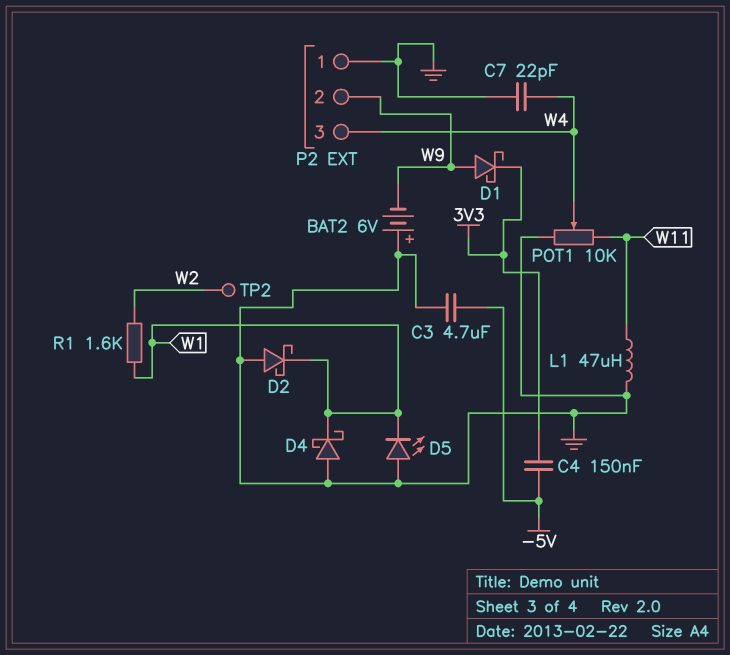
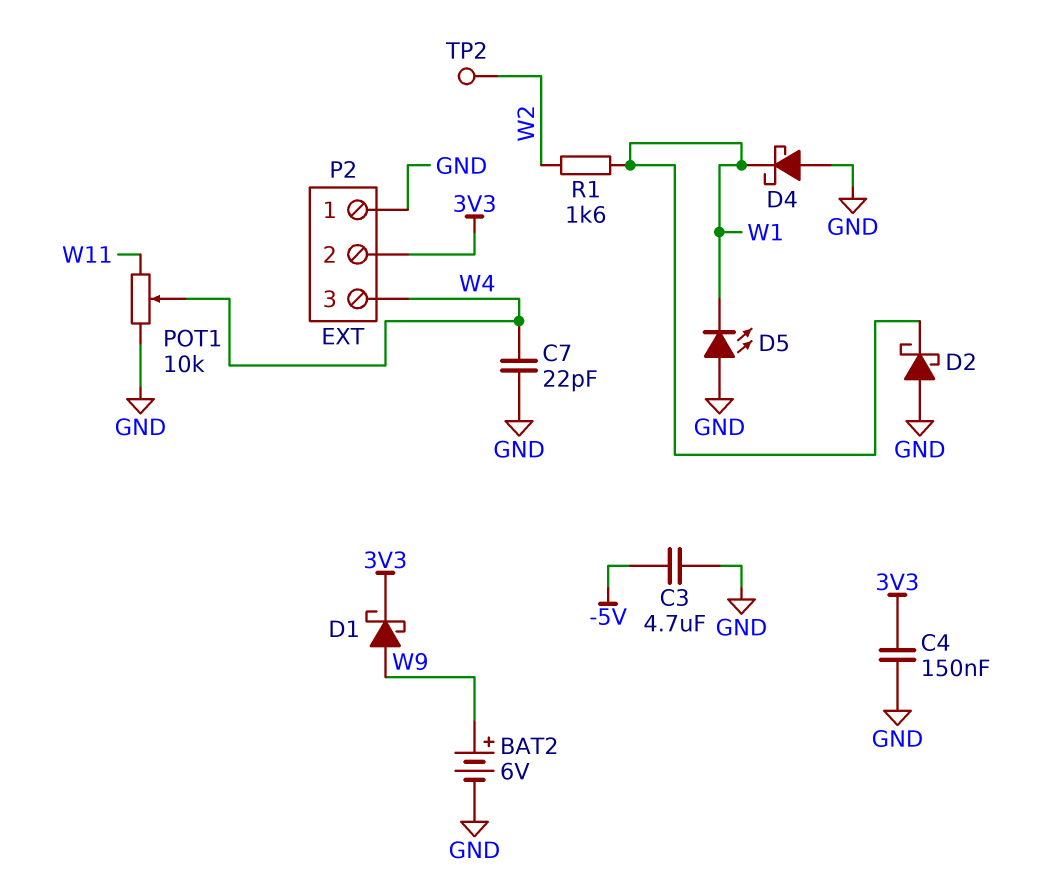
BAT2: 6V (plus GND, minus W9) -> 6V (plus W9, minus GND)
C4: 150nF (-5V, 3V3) -> 150nF (3V3, GND)
L1: 47uH (GND, W11) -> none
P2 pin 2: W9 -> 3V3

